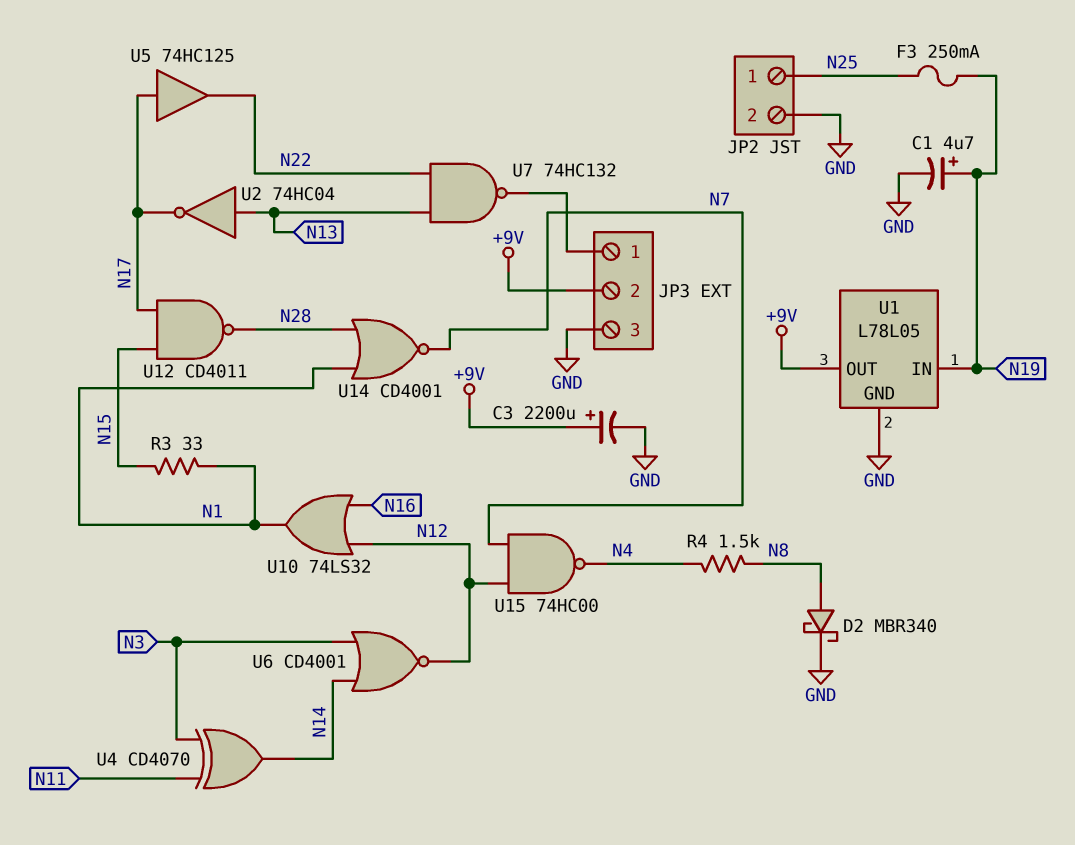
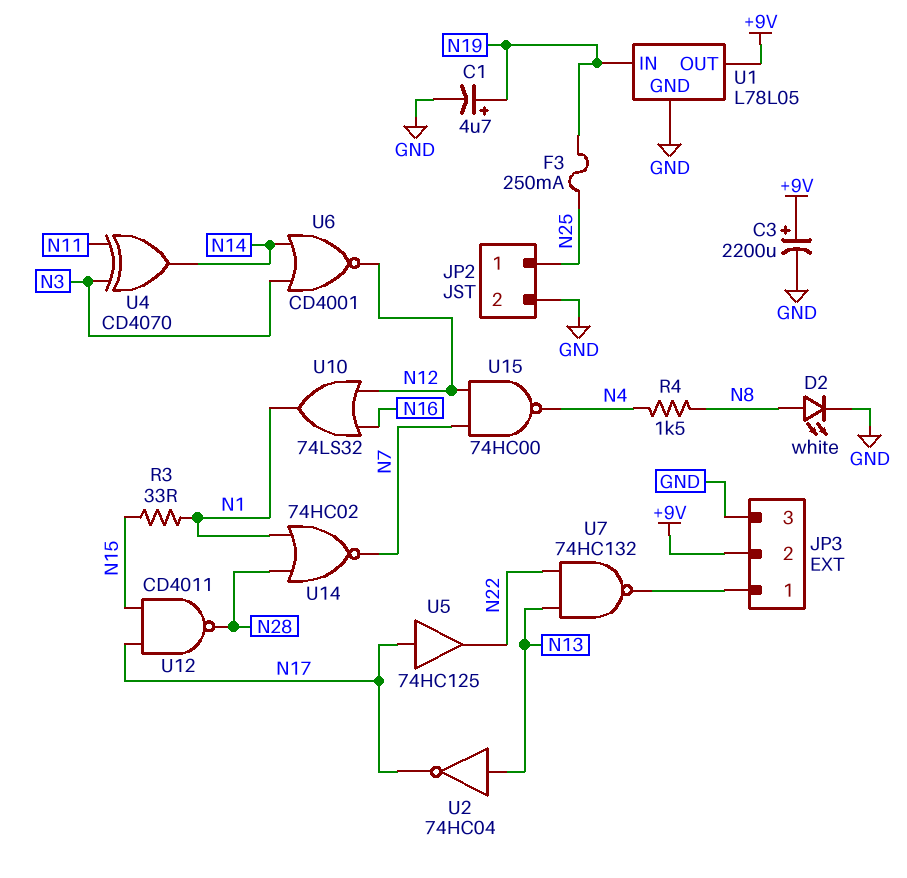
D2: schottky MBR340 (A N8, K GND) -> LED white (A N8, K GND)
U14: NOR CD4001 (in N1, in N28, out N7) -> NOR 74HC02 (in N1, in N28, out N7)

